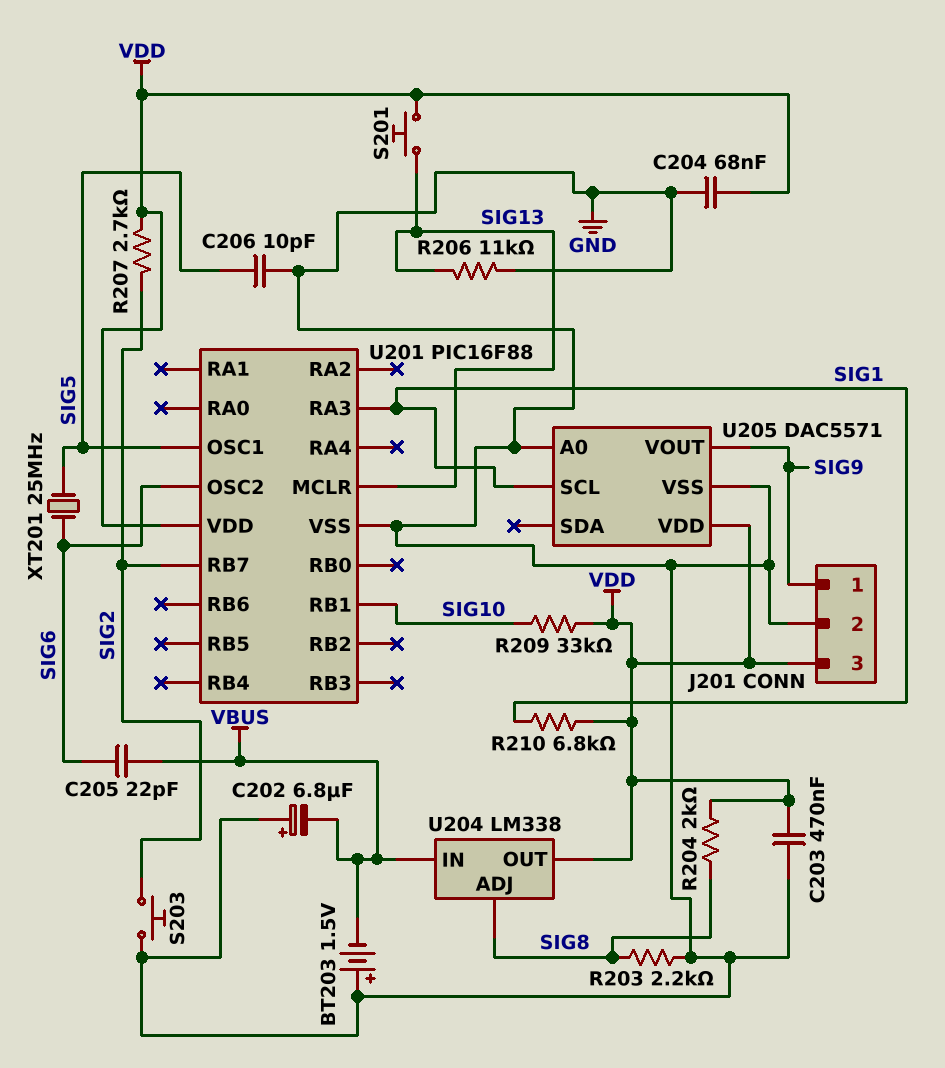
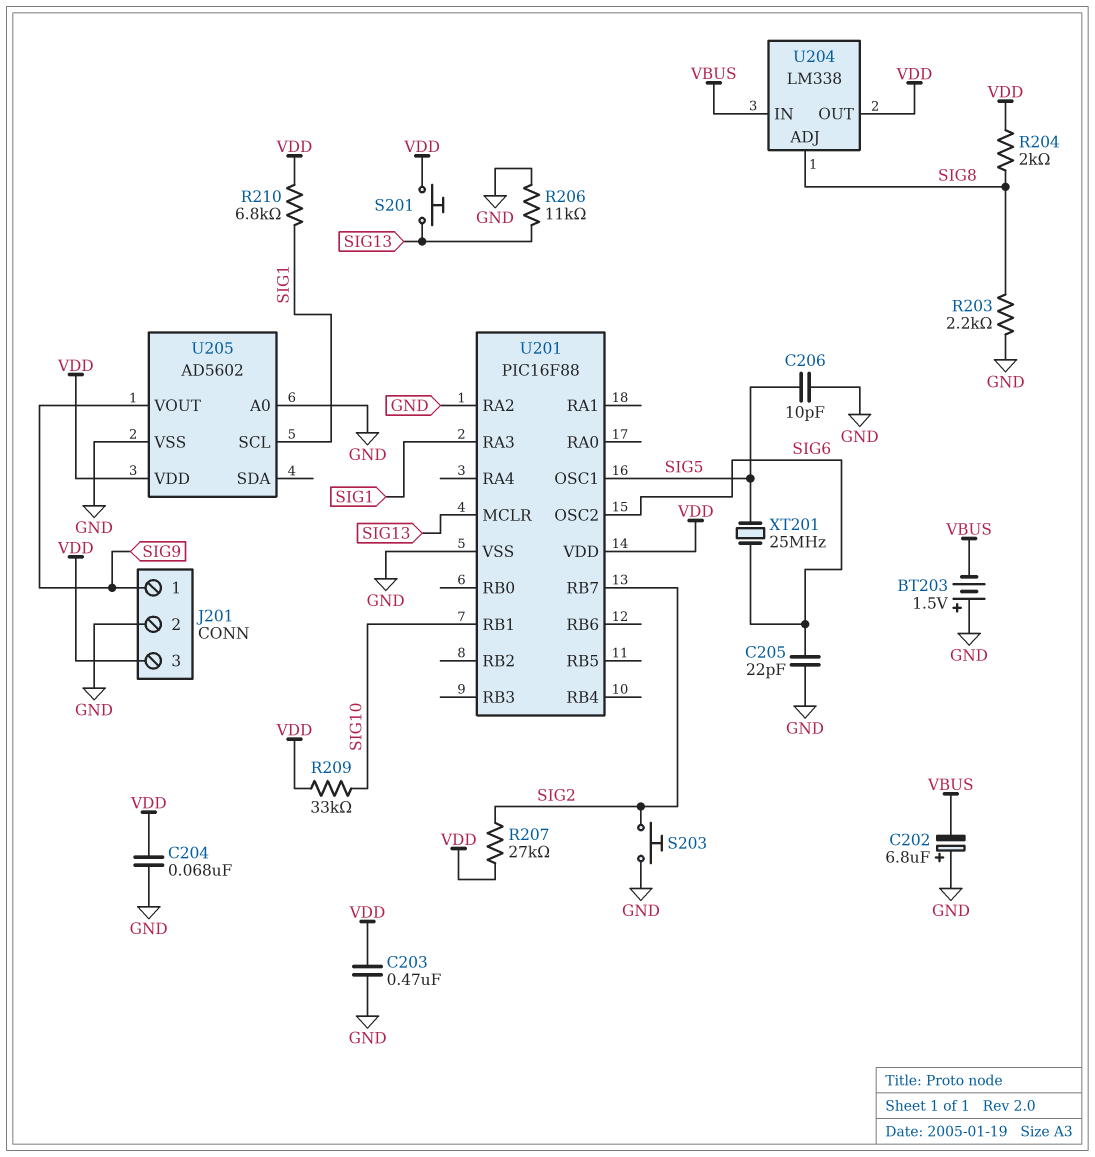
C205: 22pF (SIG6, VBUS) -> 22pF (GND, SIG6)
R207: 2.7k (SIG2, VDD) -> 27k (SIG2, VDD)
U201 pin RA2: none -> GND
U205: DAC5571 -> AD5602

